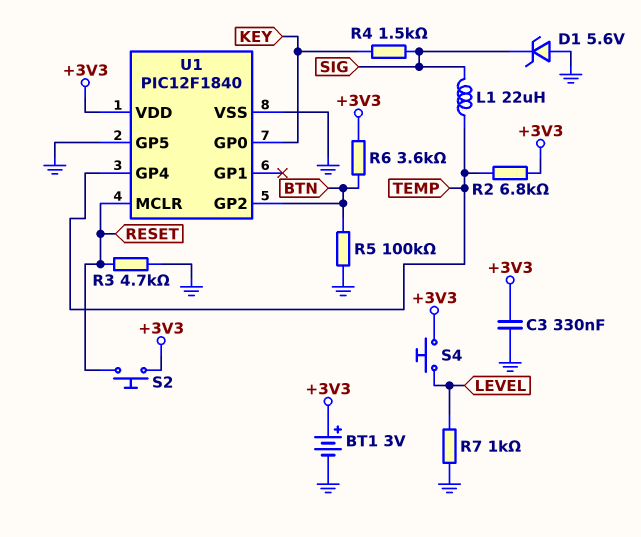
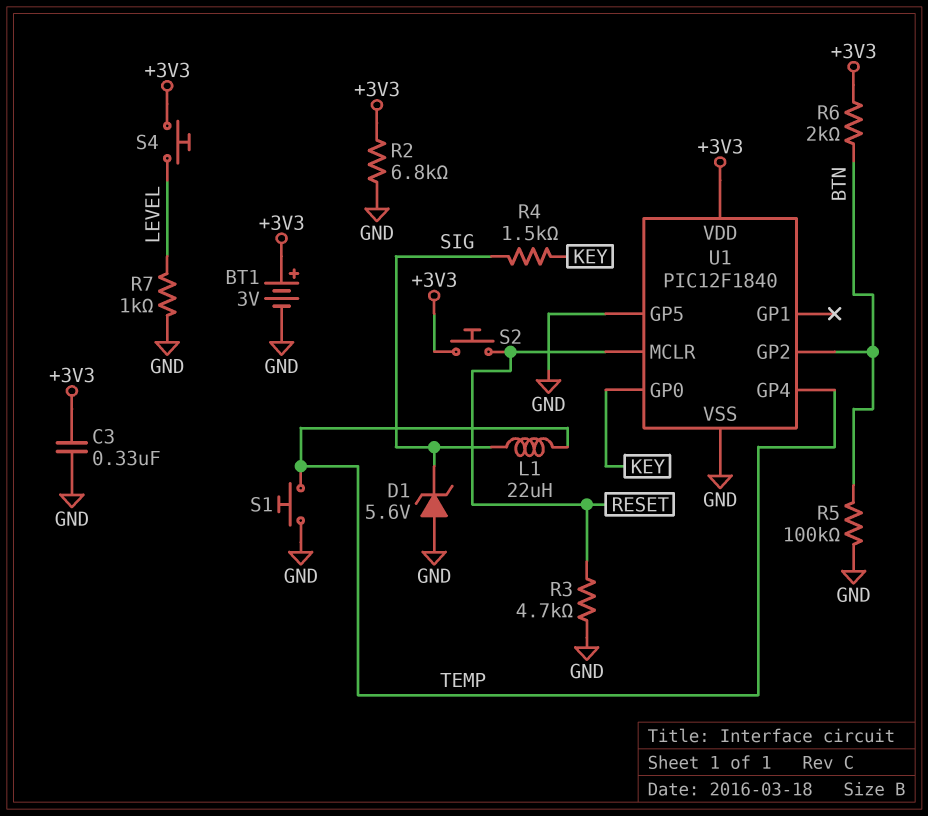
R2: 6.8k (+3V3, TEMP) -> 6.8k (+3V3, GND)
R6: 3.6k (+3V3, BTN) -> 2k (+3V3, BTN)
S1: none -> button (GND, TEMP)

